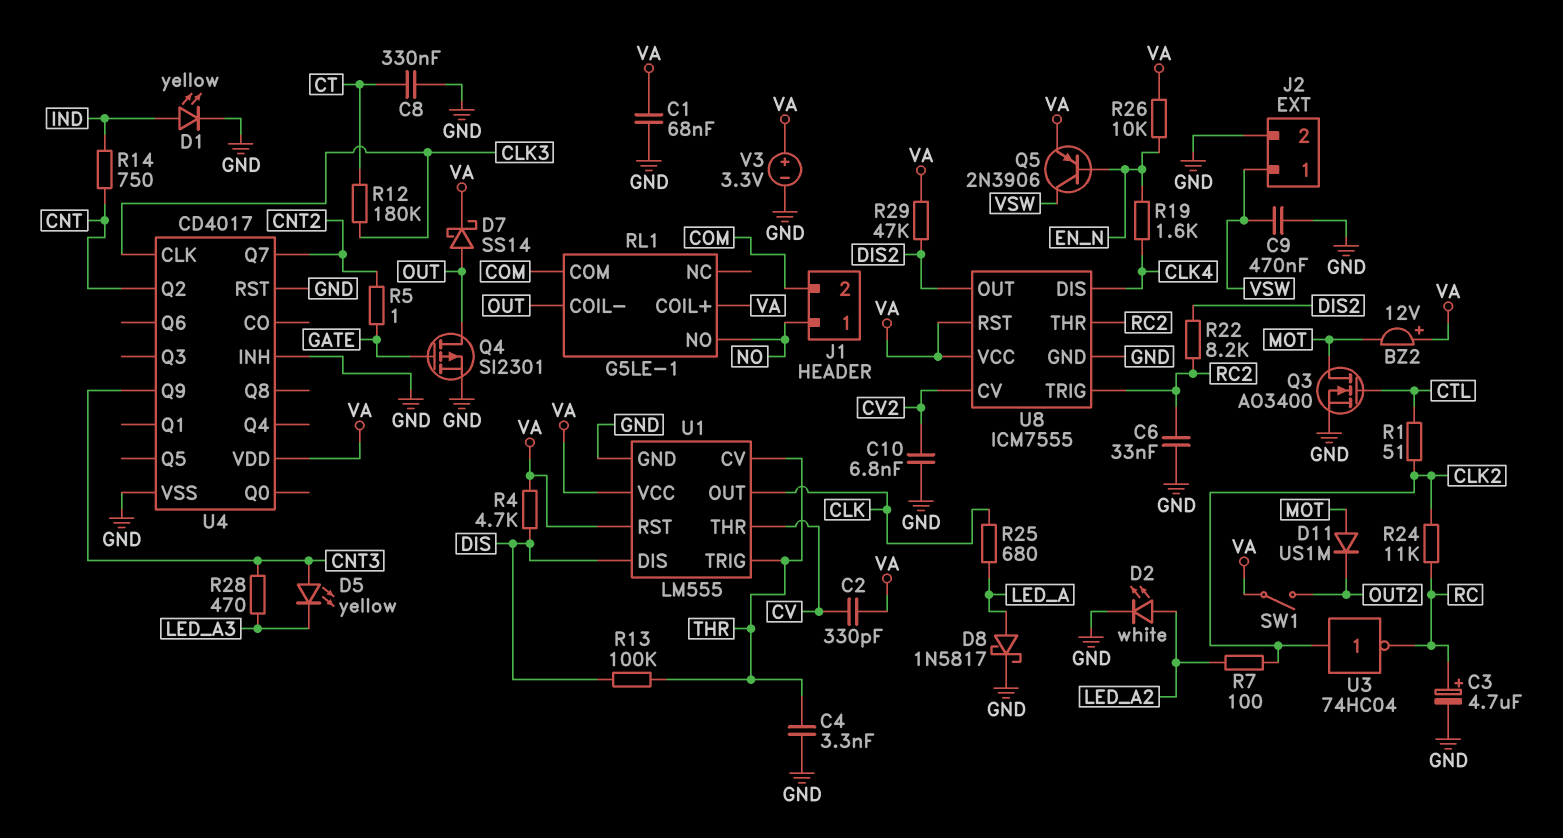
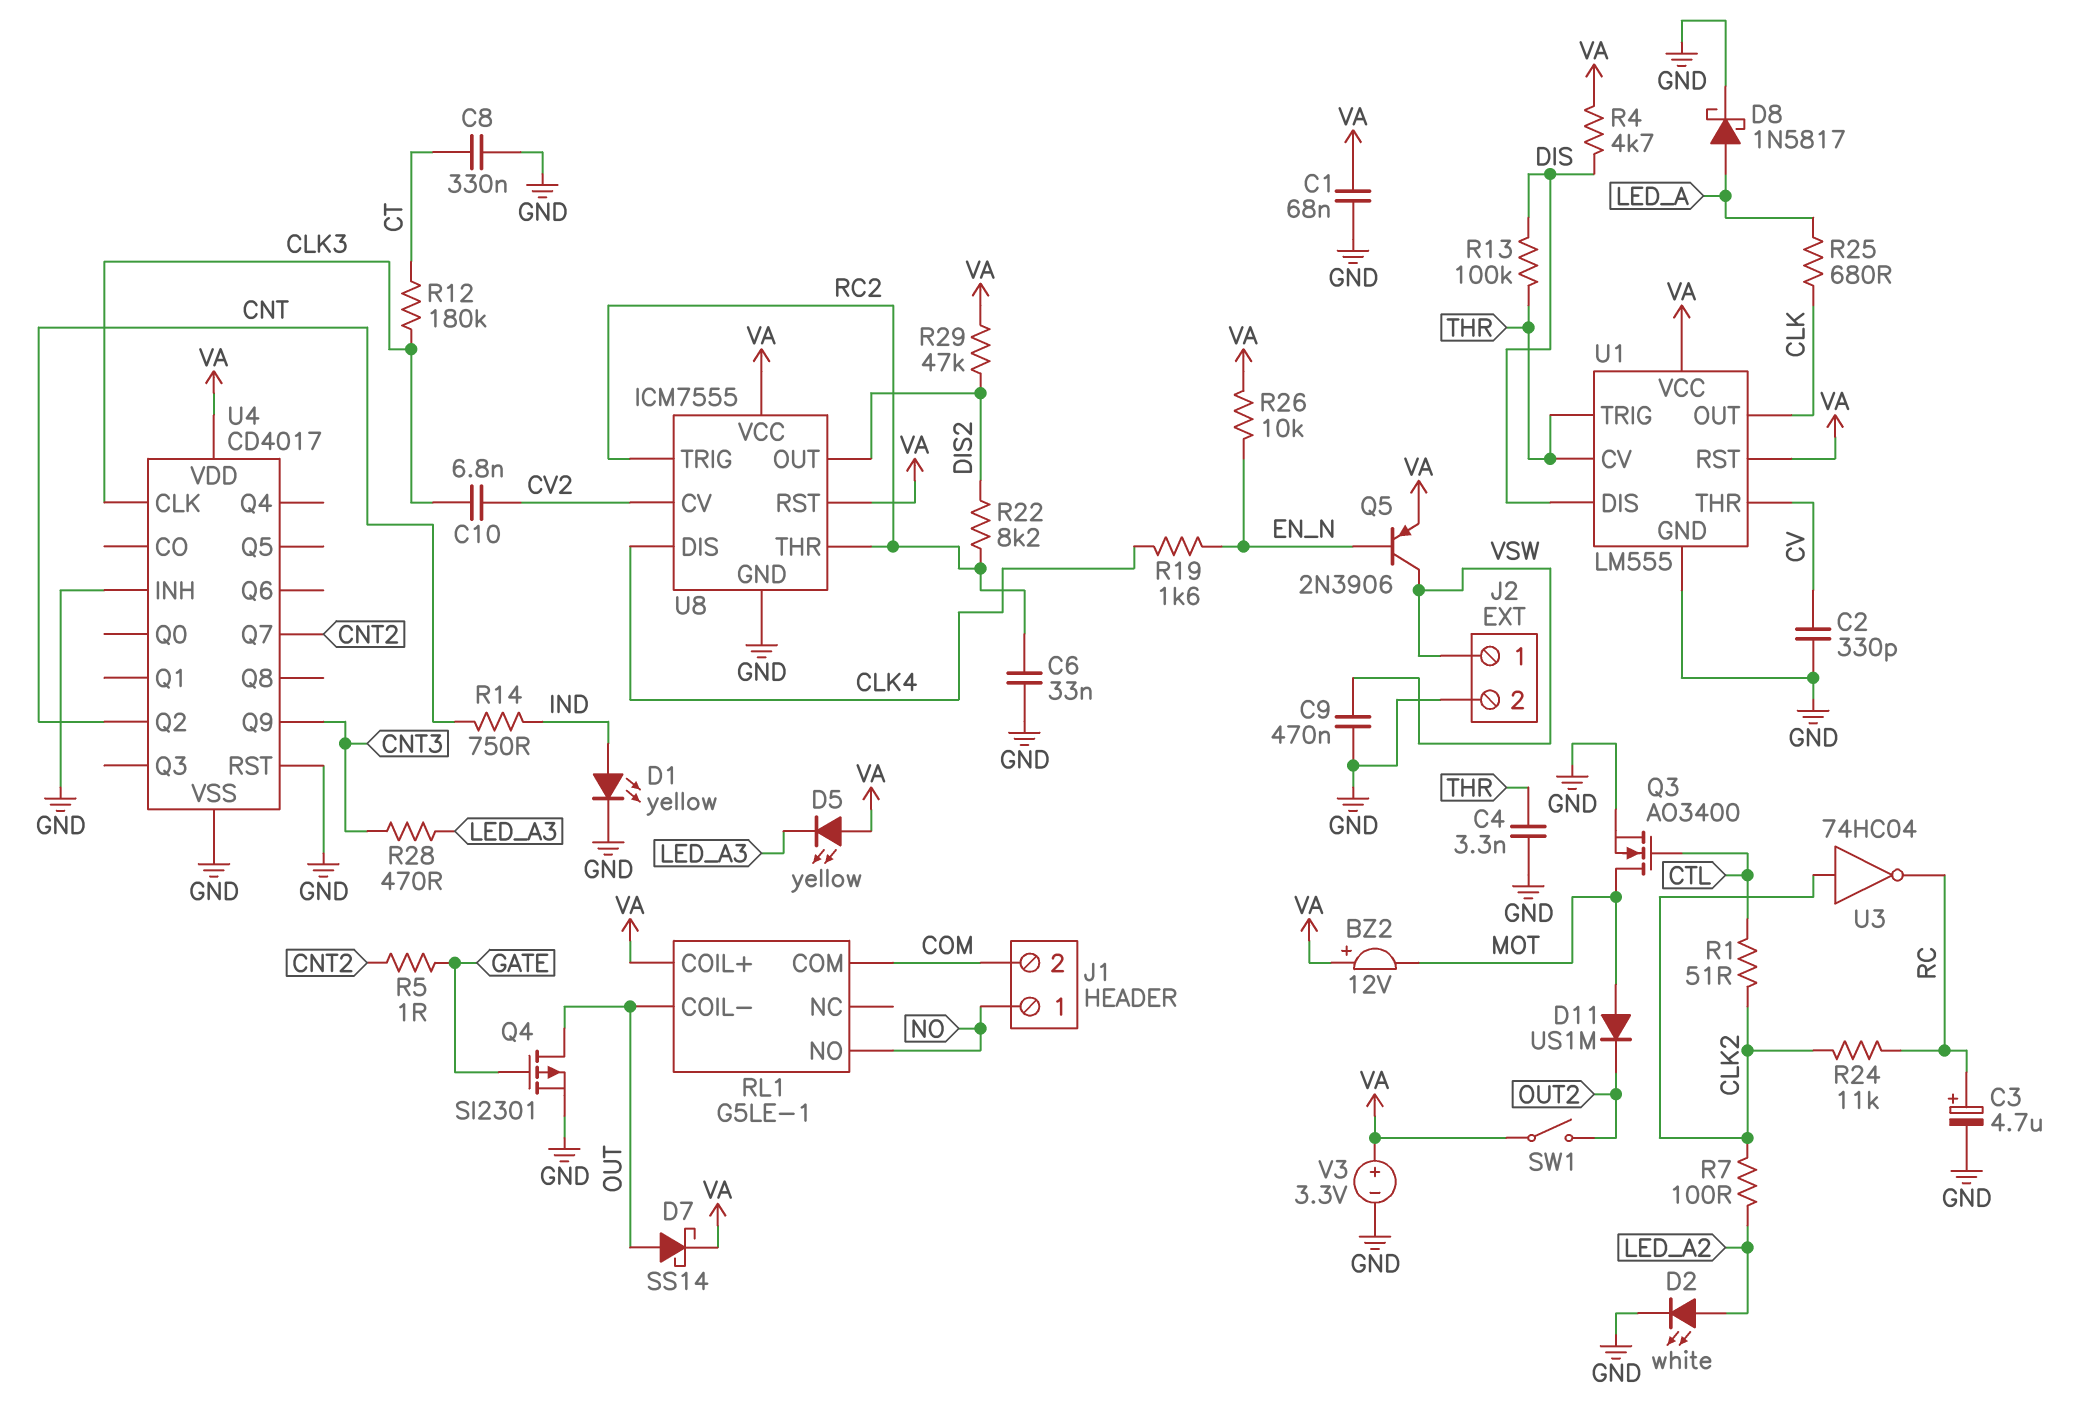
C2: 330pF (CV, VA) -> 330pF (CV, GND)
C10: 6.8nF (CV2, GND) -> 6.8nF (CLK3, CV2)
D5: LED yellow (A CNT3, K LED_A3) -> LED yellow (A VA, K LED_A3)

